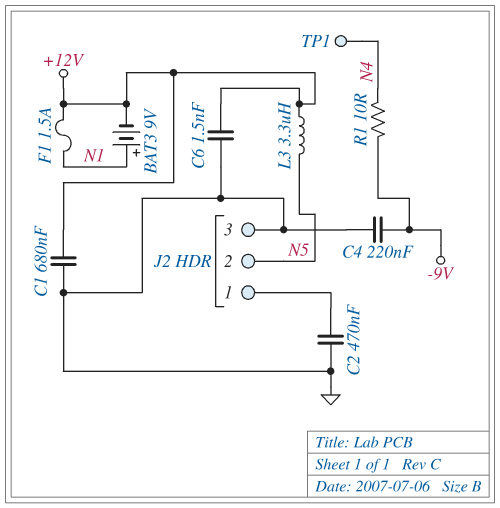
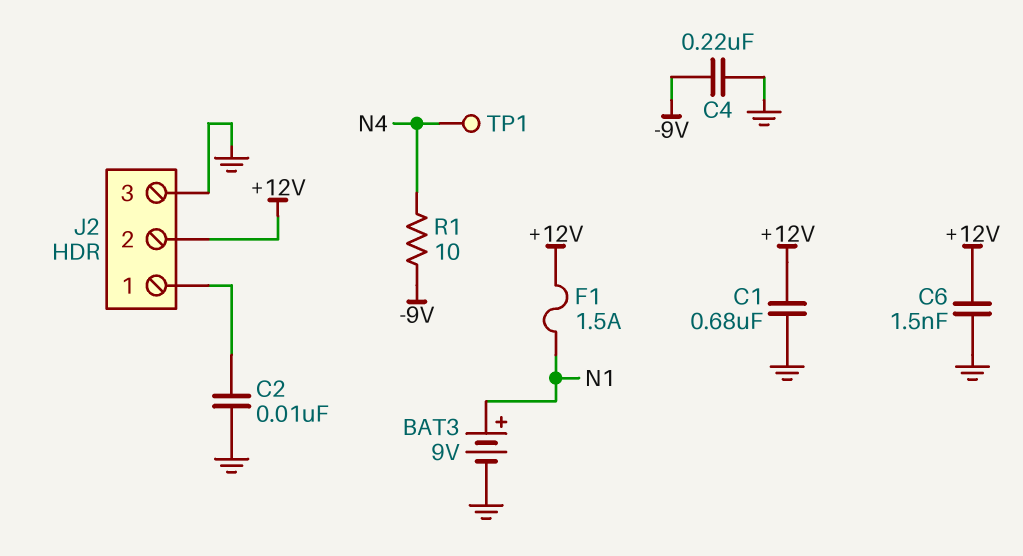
BAT3: 9V (plus N1, minus +12V) -> 9V (plus N1, minus GND)
C2: 470nF (GND, J2/1) -> 10nF (GND, J2/1)
J2 pin 2: N5 -> +12V
L3: 3.3uH (+12V, N5) -> none

